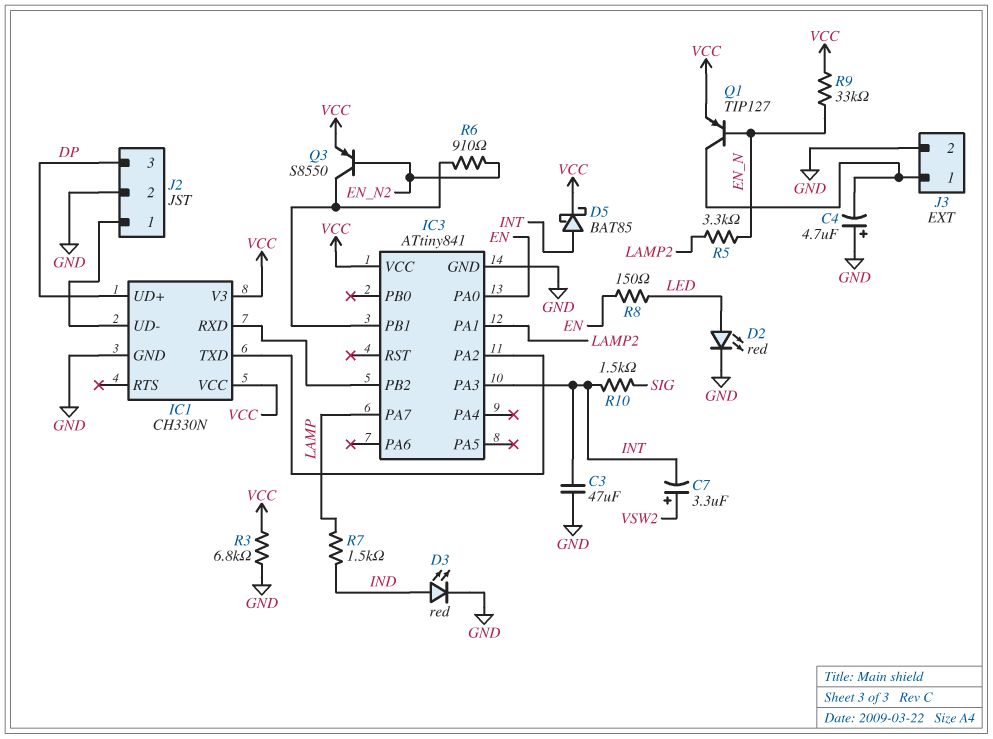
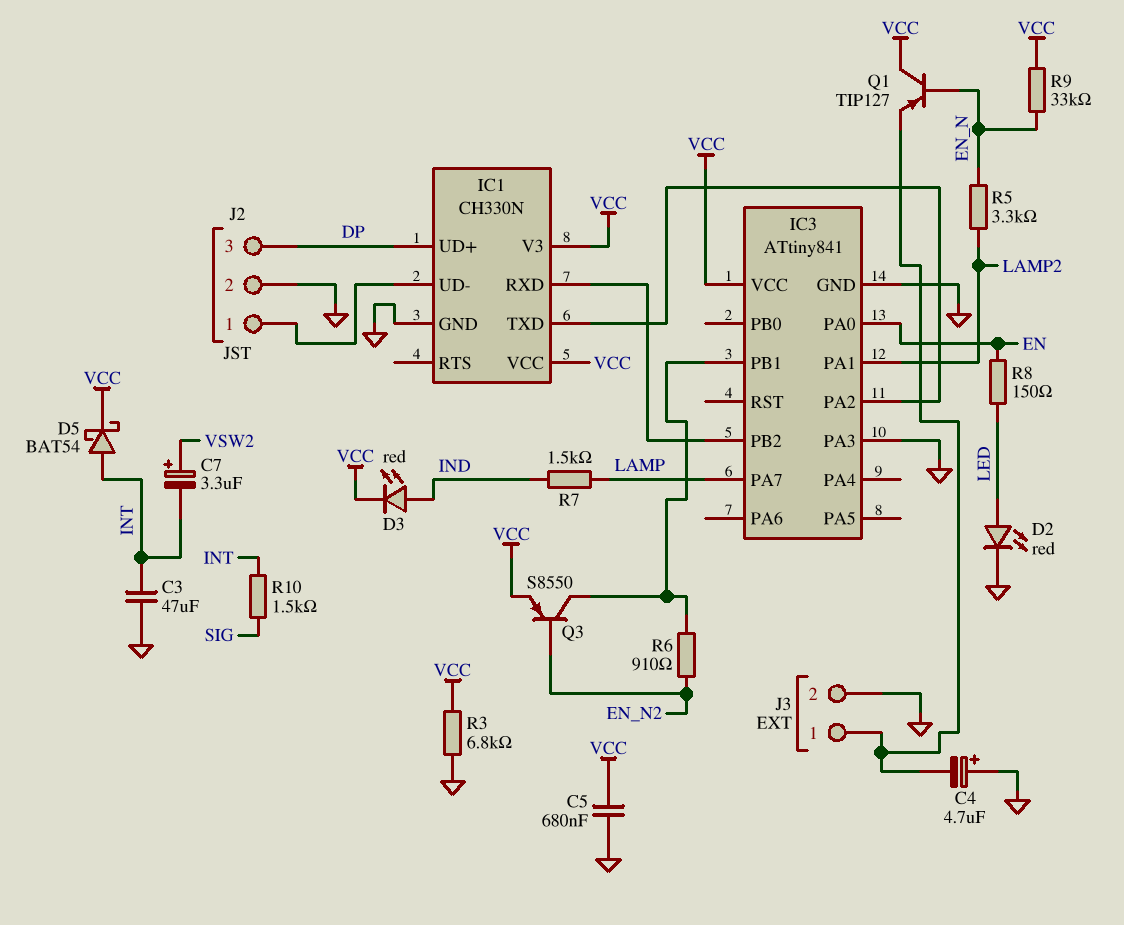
C5: none -> 680nF (GND, VCC)
D3: LED red (A IND, K GND) -> LED red (A IND, K VCC)
D5: schottky BAT85 (A INT, K VCC) -> schottky BAT54 (A INT, K VCC)
IC3 pin PA3: INT -> GND
Q1: PNP TIP127 (B EN_N, C J3/1, E VCC) -> PNP TIP127 (B EN_N, C VCC, E J3/1)

